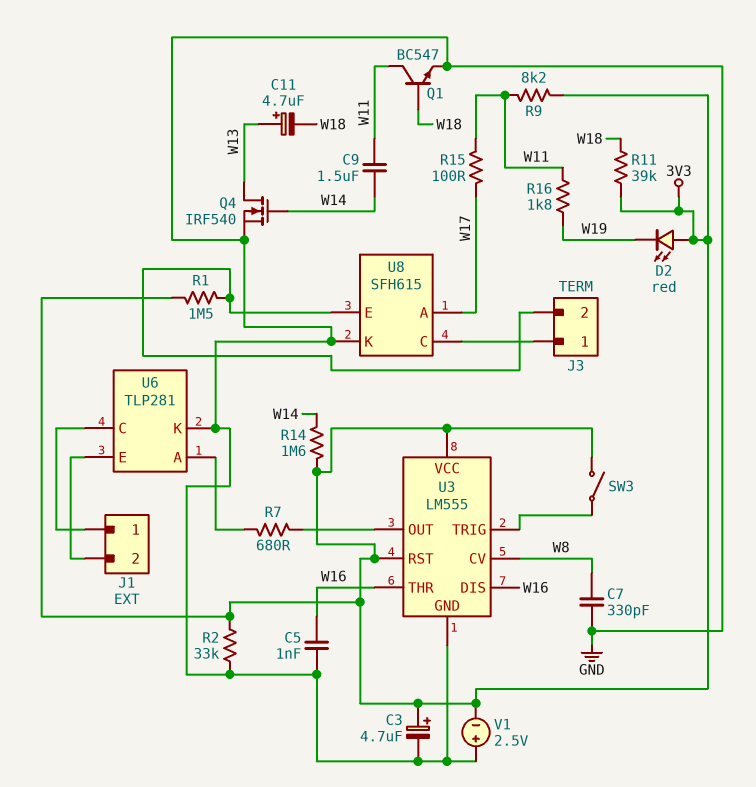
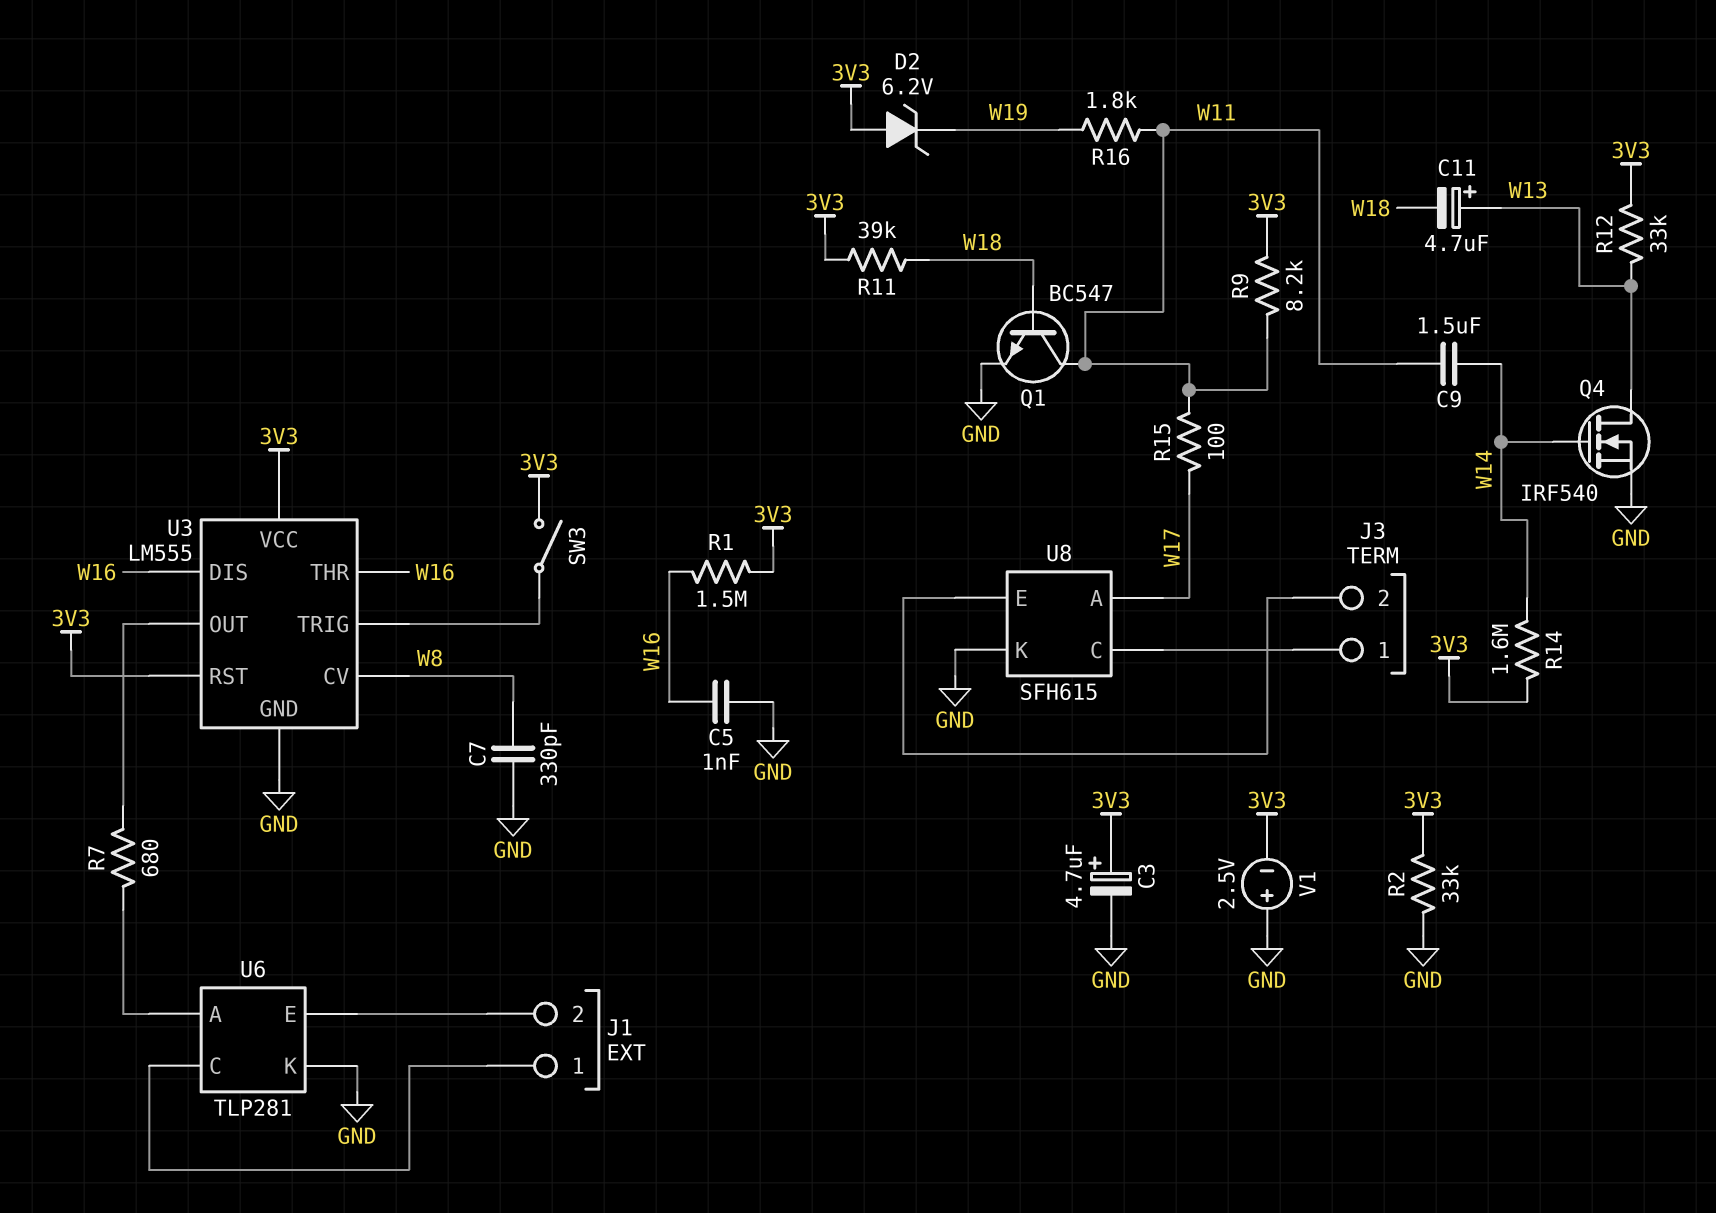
D2: LED red (A 3V3, K W19) -> zener 6.2V (A 3V3, K W19)
R1: 1.5M (3V3, J3/2) -> 1.5M (3V3, W16)
R12: none -> 33k (3V3, W13)

